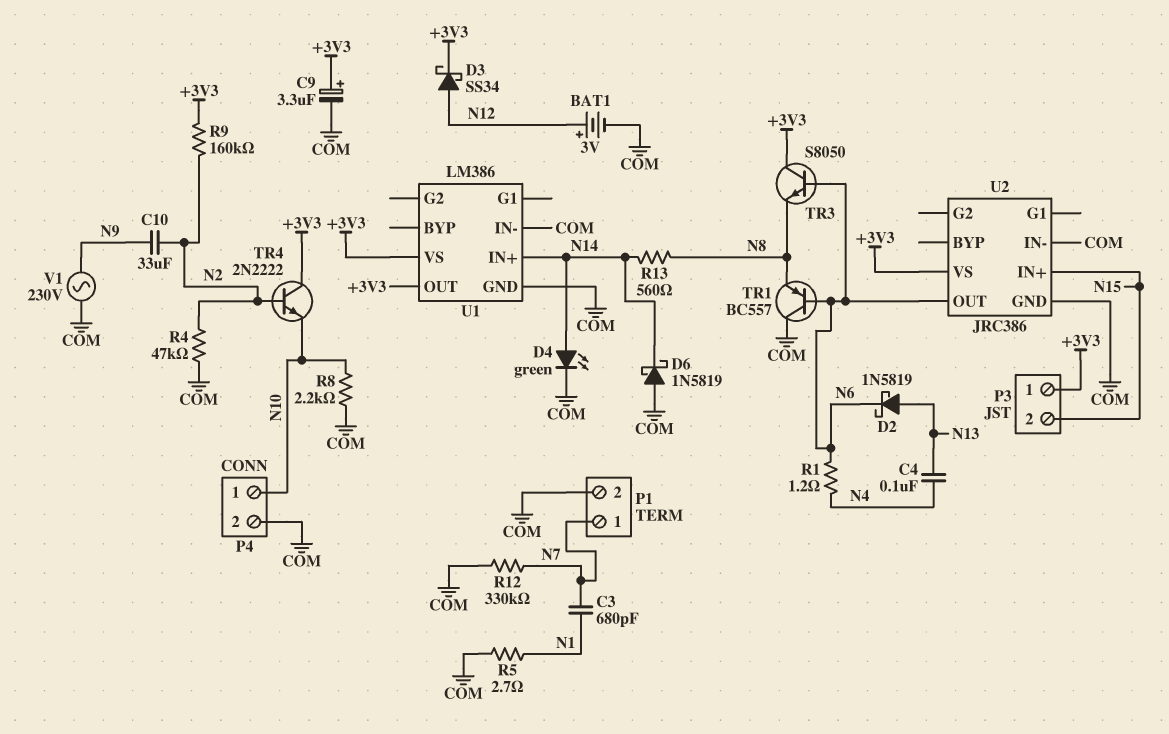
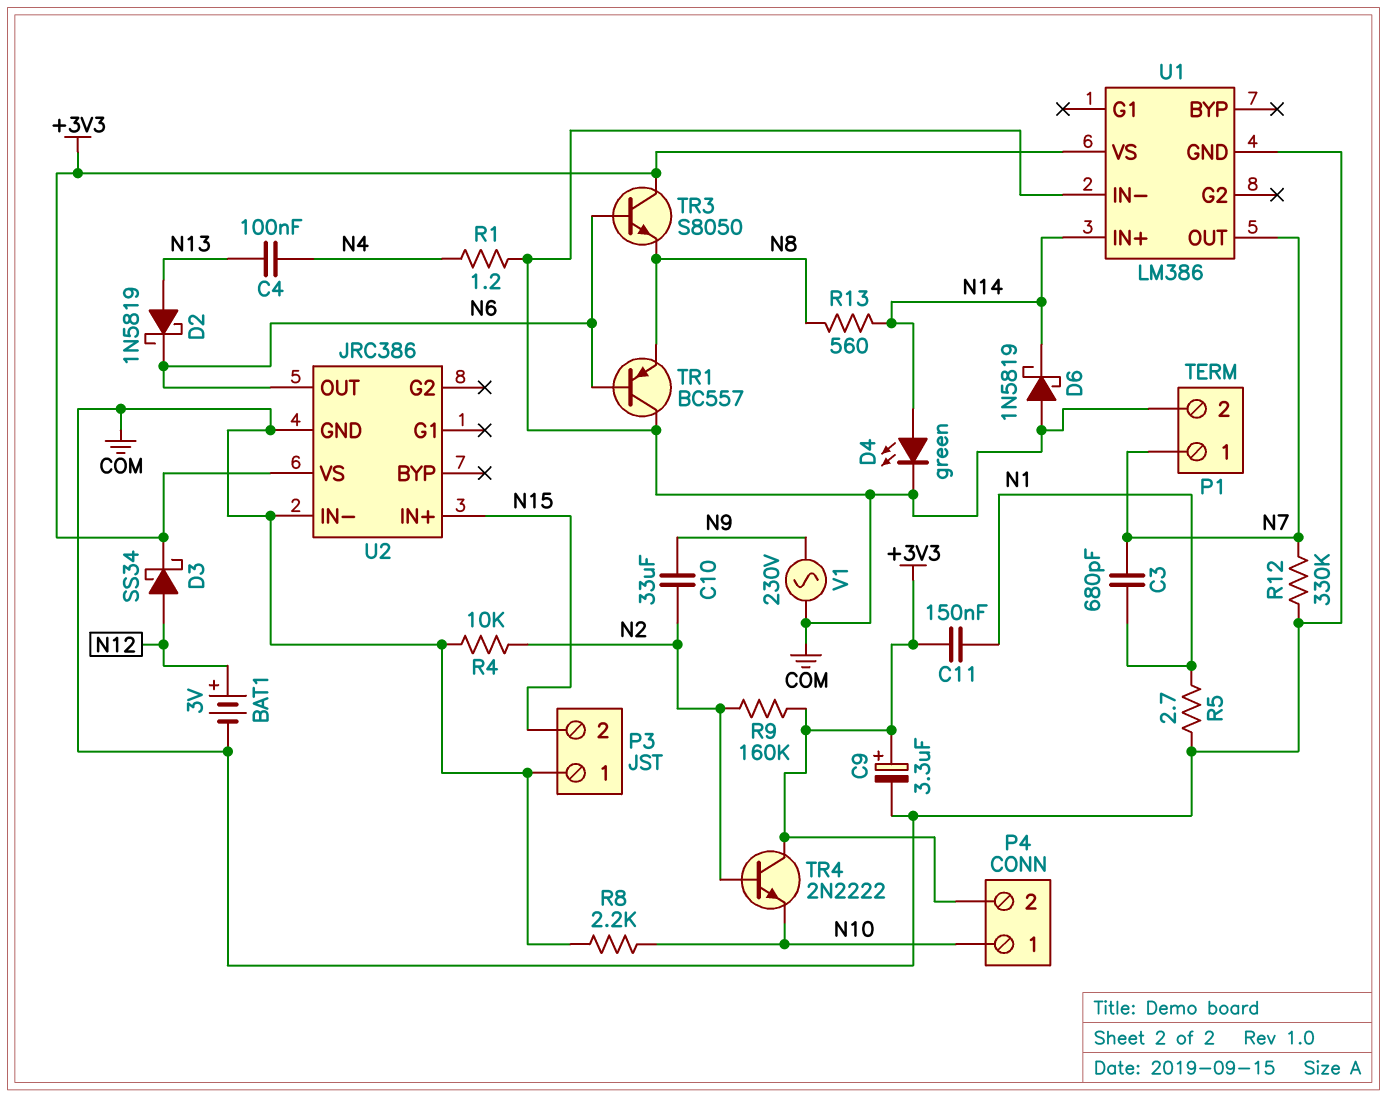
C11: none -> 150nF (+3V3, N1)
P3 pin 1: +3V3 -> COM
P4 pin 2: COM -> +3V3
R1: 1.2 (N4, N6) -> 1.2 (COM, N4)
R4: 47k (COM, N2) -> 10k (COM, N2)
U1 pin OUT: +3V3 -> N7

